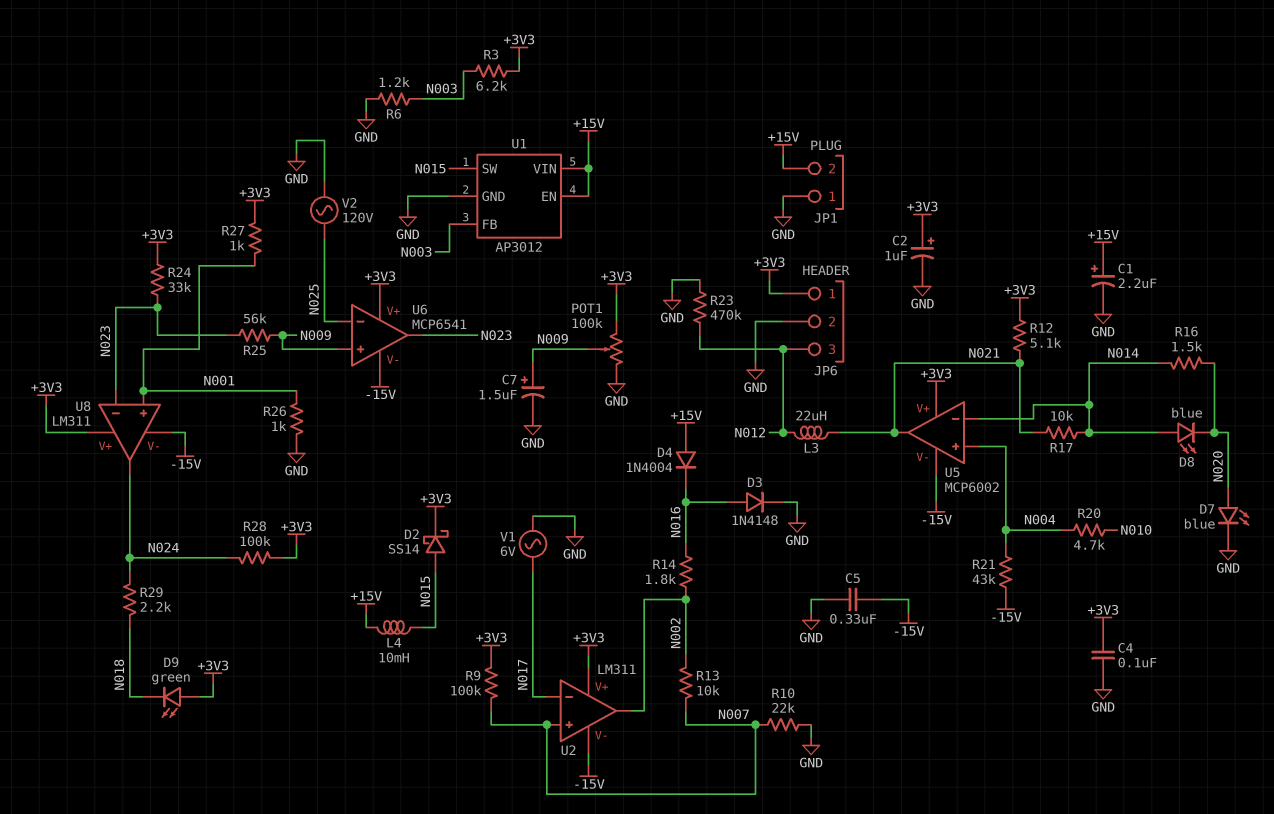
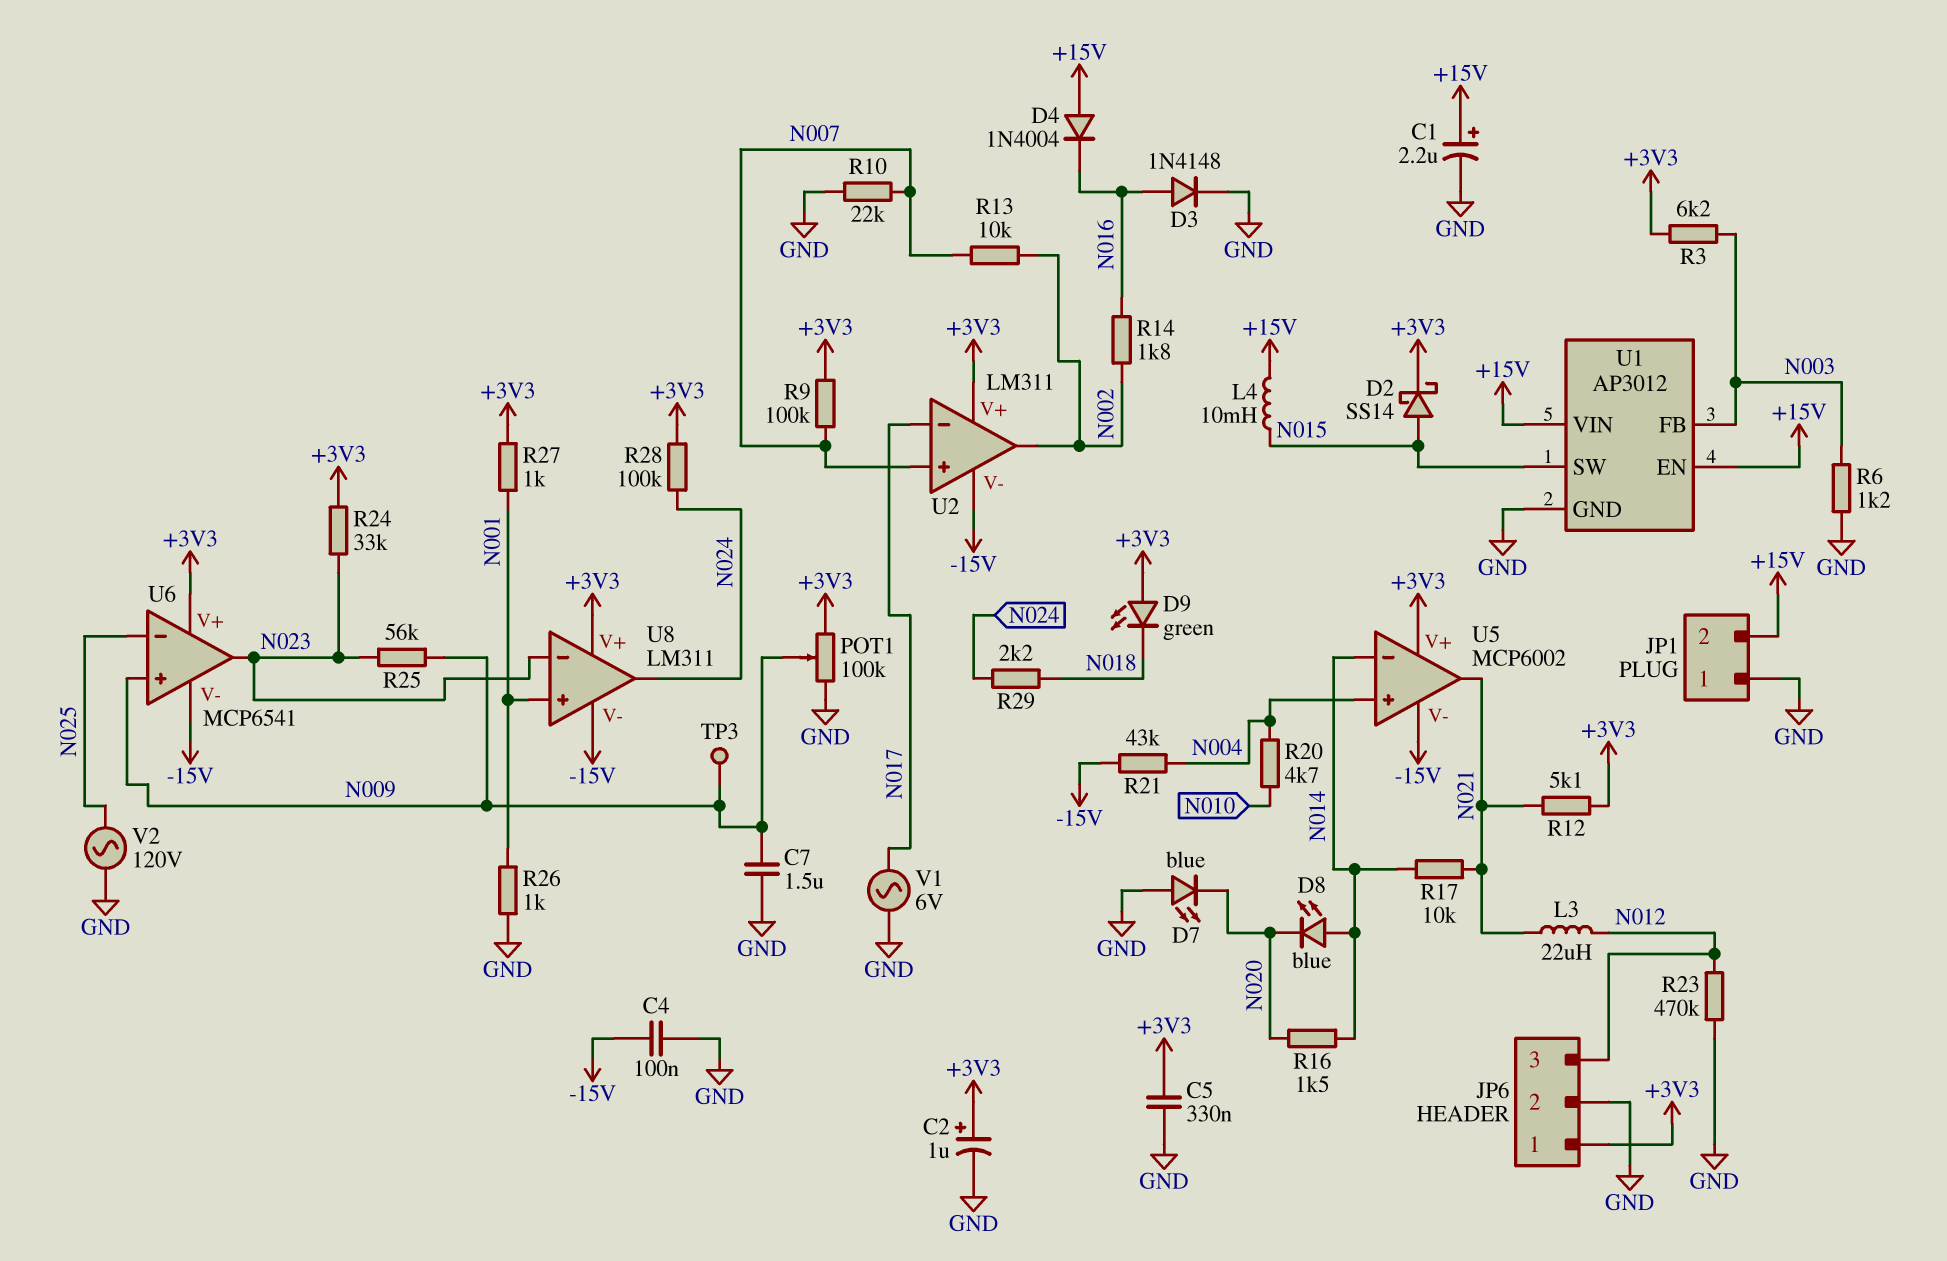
C4: 100nF (+3V3, GND) -> 100nF (-15V, GND)
C5: 330nF (-15V, GND) -> 330nF (+3V3, GND)
C7: 1.5uF (plus N009, minus GND) -> 1.5uF (GND, N009)
D7: LED blue (A N020, K GND) -> LED blue (A GND, K N020)
TP3: none -> test point (N009)

